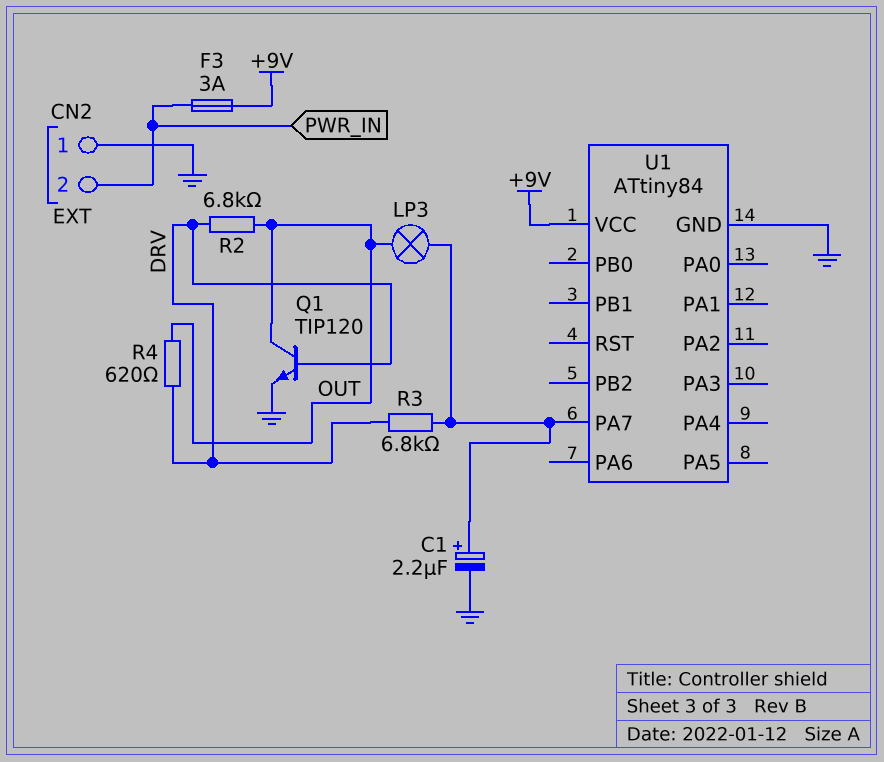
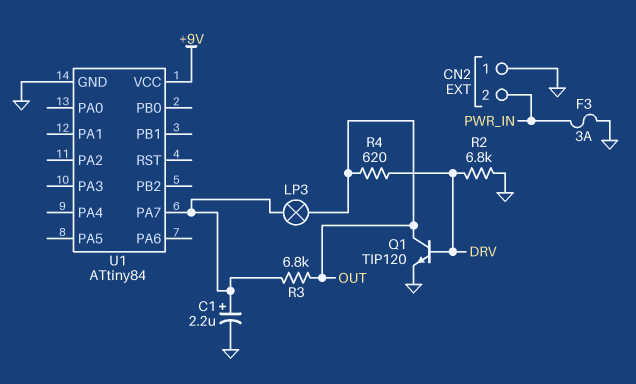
F3: 3A (+9V, PWR_IN) -> 3A (GND, PWR_IN)
R2: 6.8k (DRV, OUT) -> 6.8k (DRV, GND)
R3: 6.8k (DRV, U1/PA7) -> 6.8k (OUT, U1/PA7)

